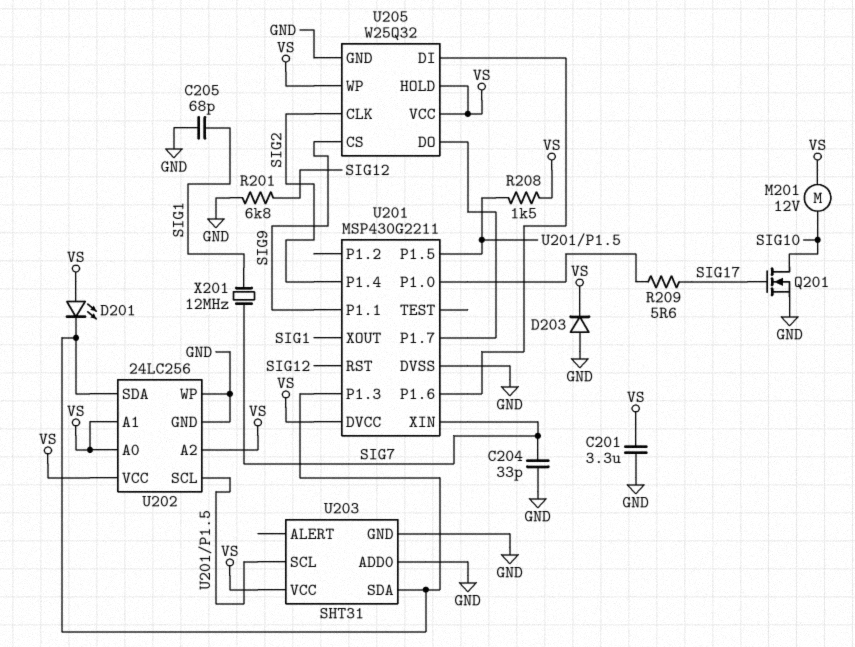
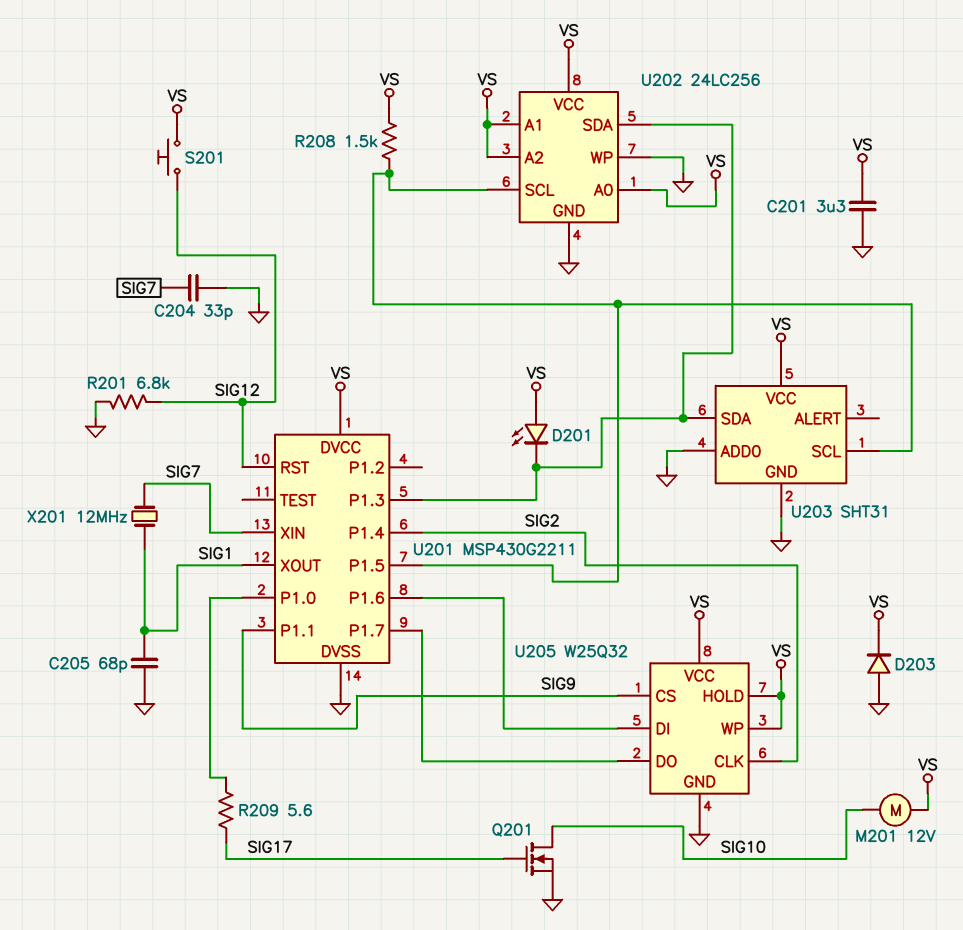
S201: none -> button (SIG12, VS)

